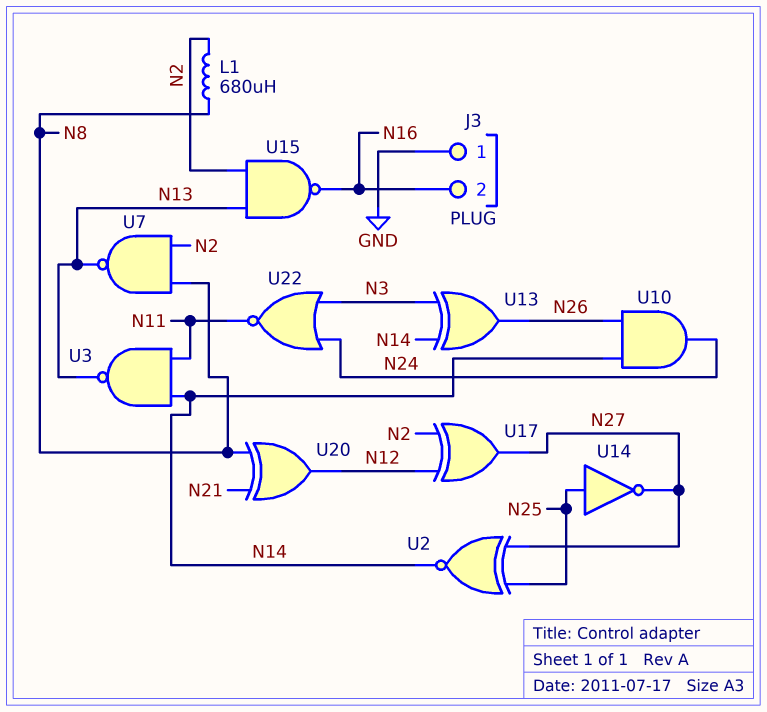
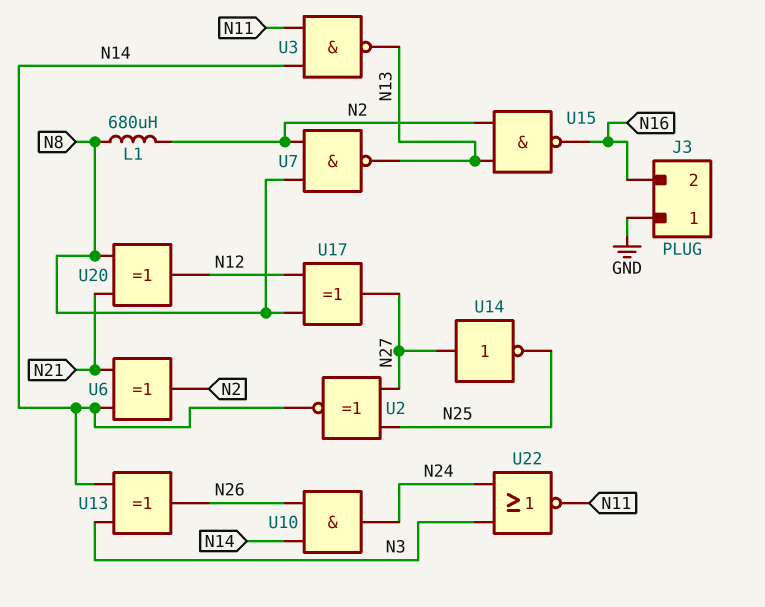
U6: none -> XOR (in N14, in N21, out N2)
U14: NOT (in N25, out N27) -> NOT (in N27, out N25)
U17: XOR (in N2, in N12, out N27) -> XOR (in N8, in N12, out N27)

